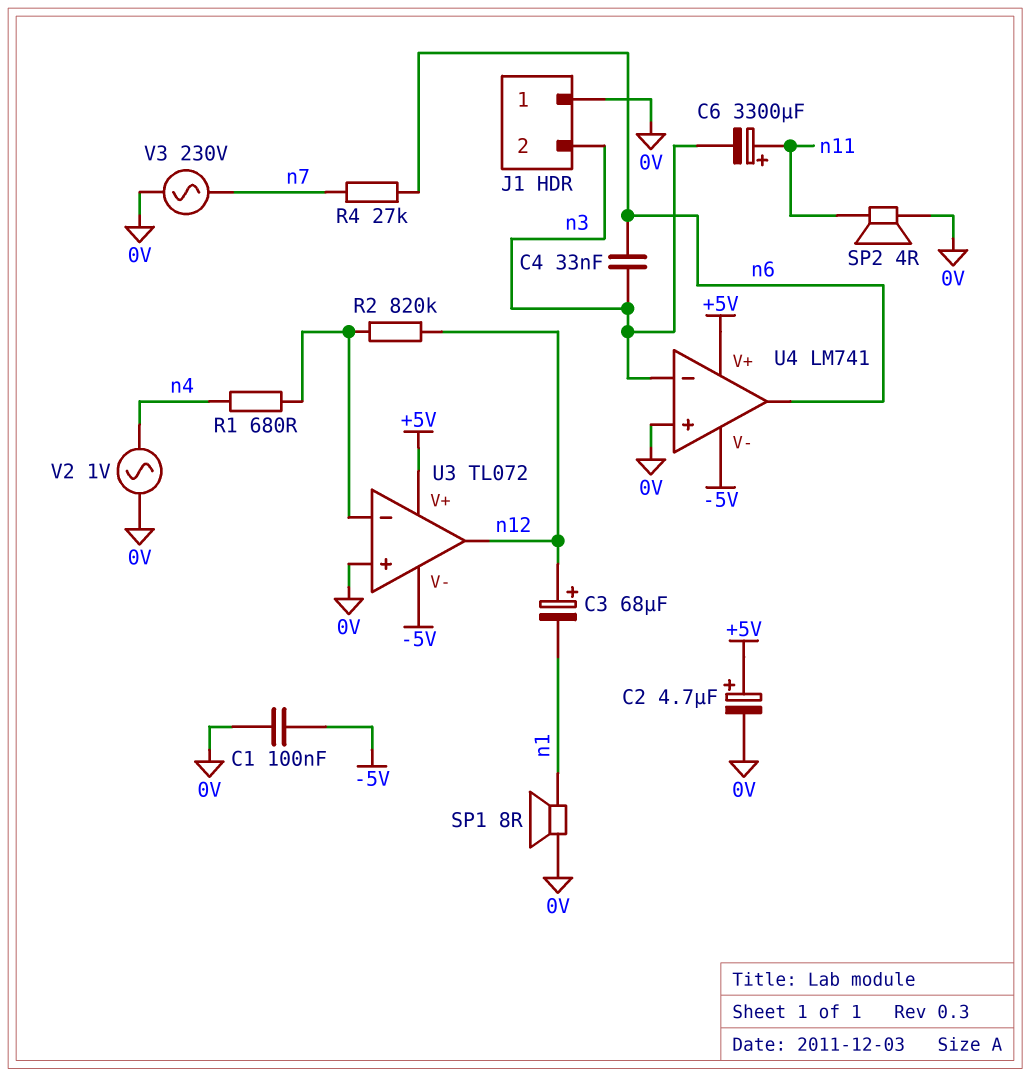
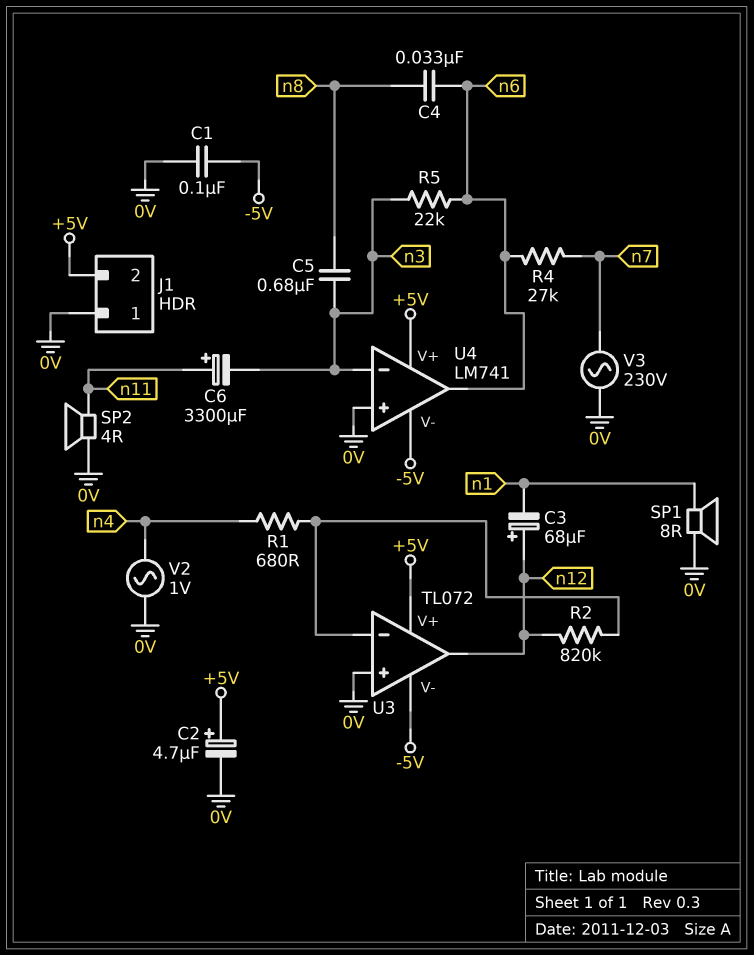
C4: 33nF (n3, n6) -> 33nF (n6, n8)
C5: none -> 680nF (n3, n8)
J1 pin 2: n3 -> +5V
R5: none -> 22k (n3, n6)

